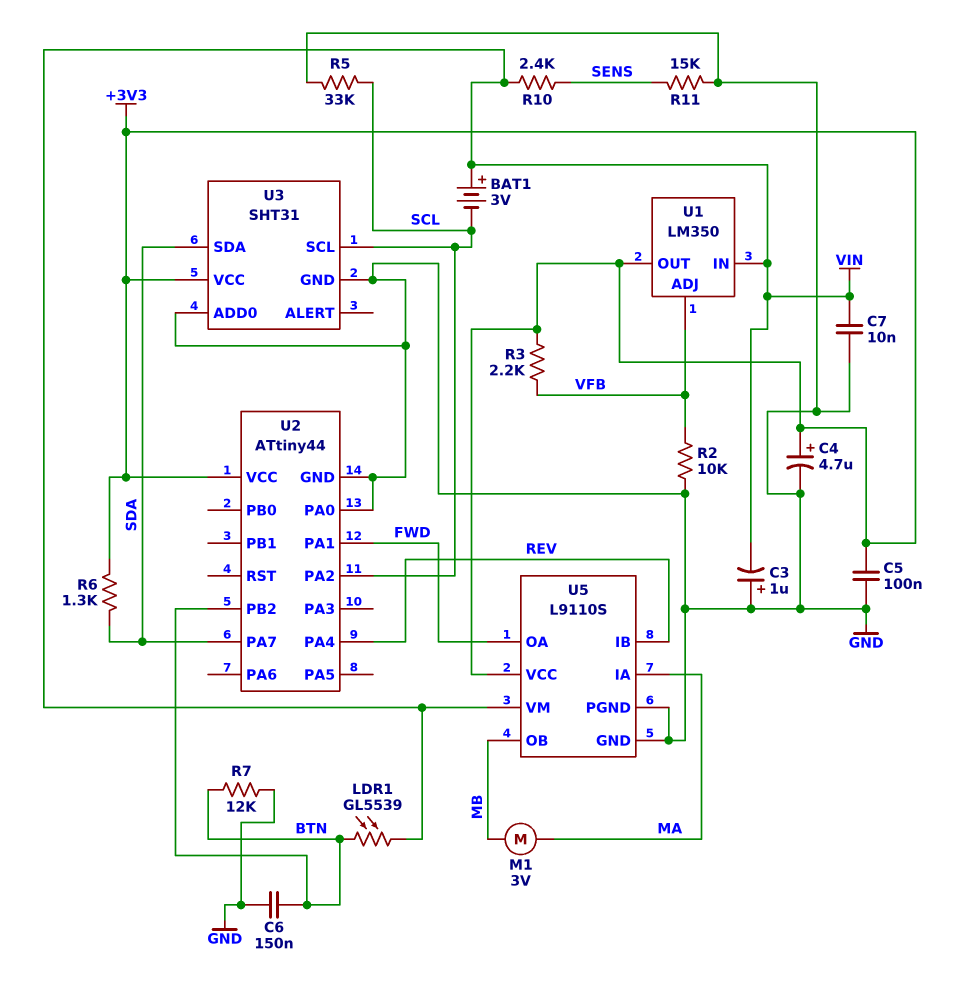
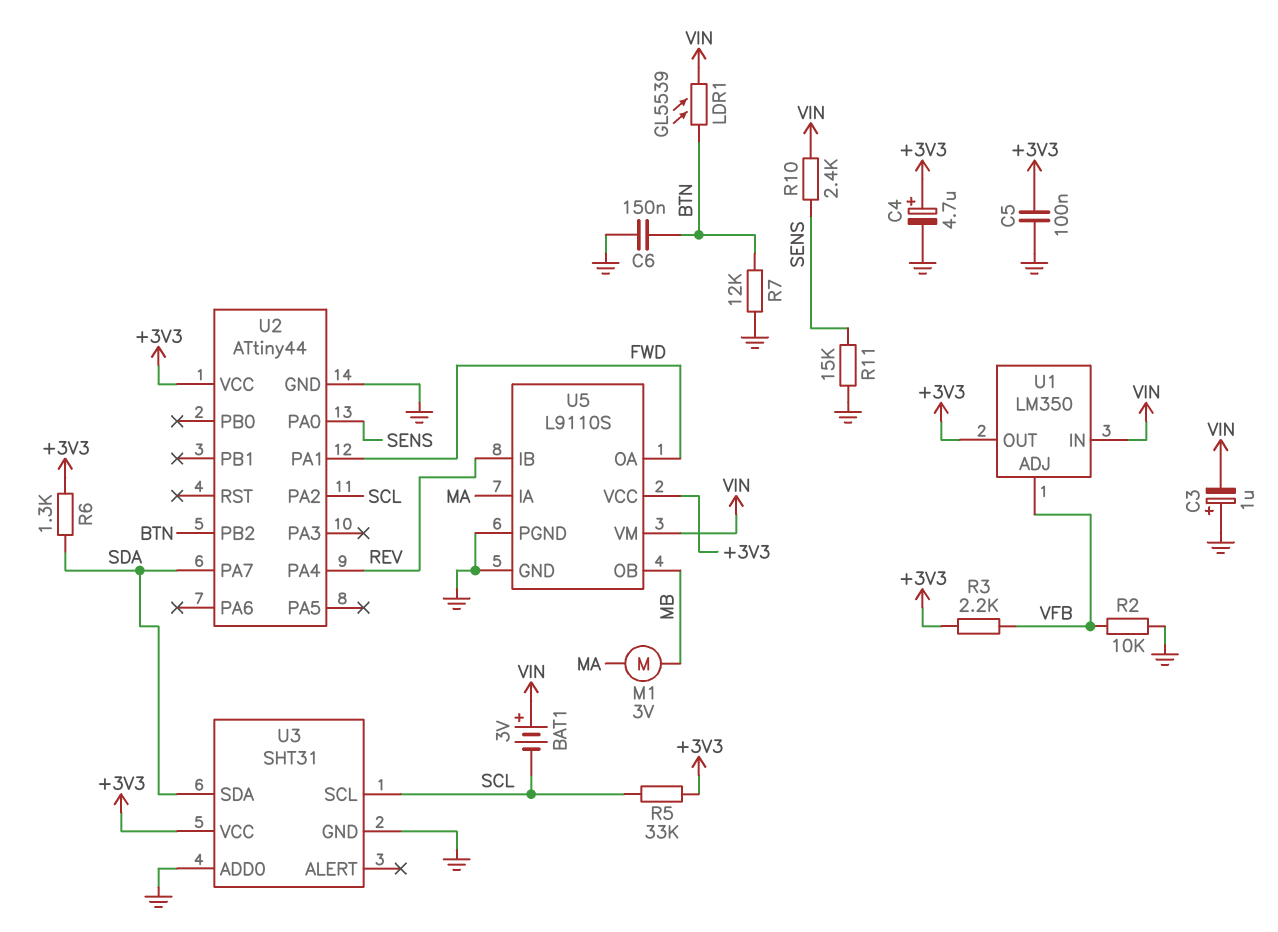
C7: 10nF (GND, VIN) -> none
R5: 33k (GND, SCL) -> 33k (+3V3, SCL)
U2 pin PA0: GND -> SENS

